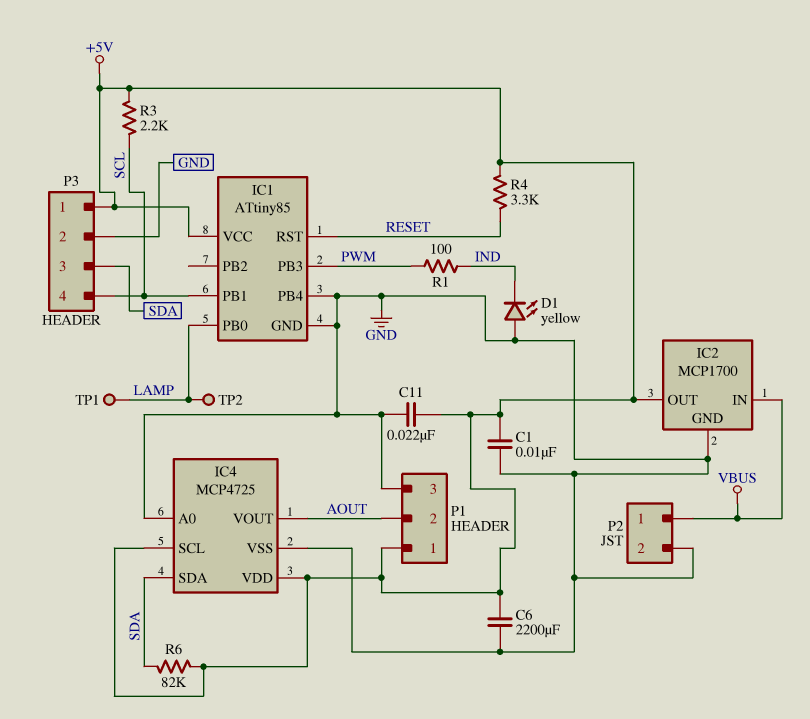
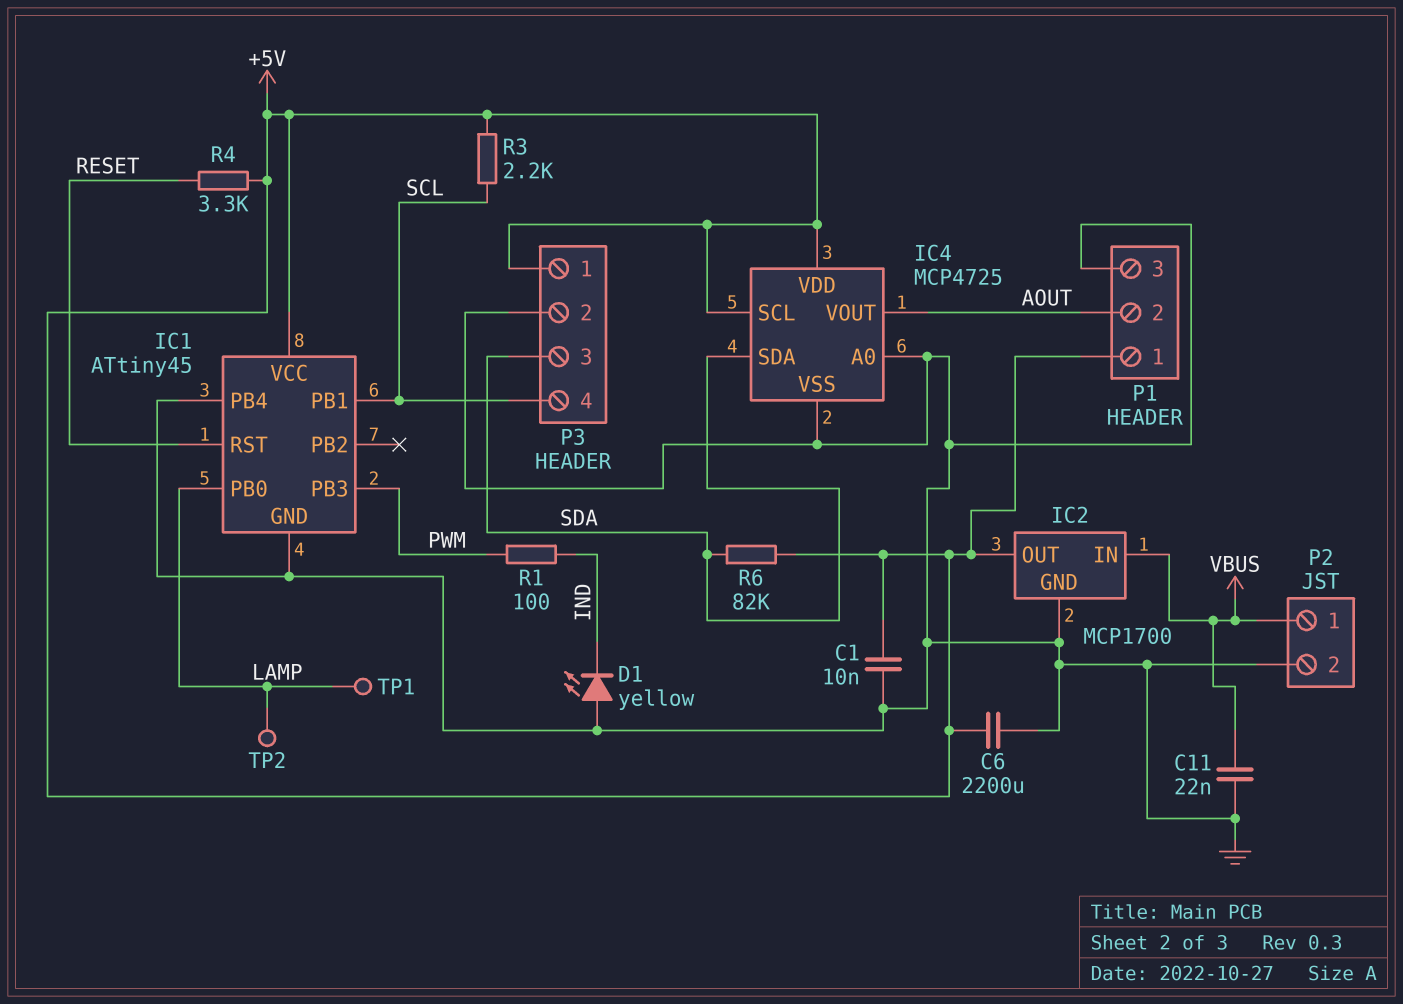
C11: 22nF (+5V, GND) -> 22nF (GND, VBUS)
IC1: ATtiny85 -> ATtiny45

